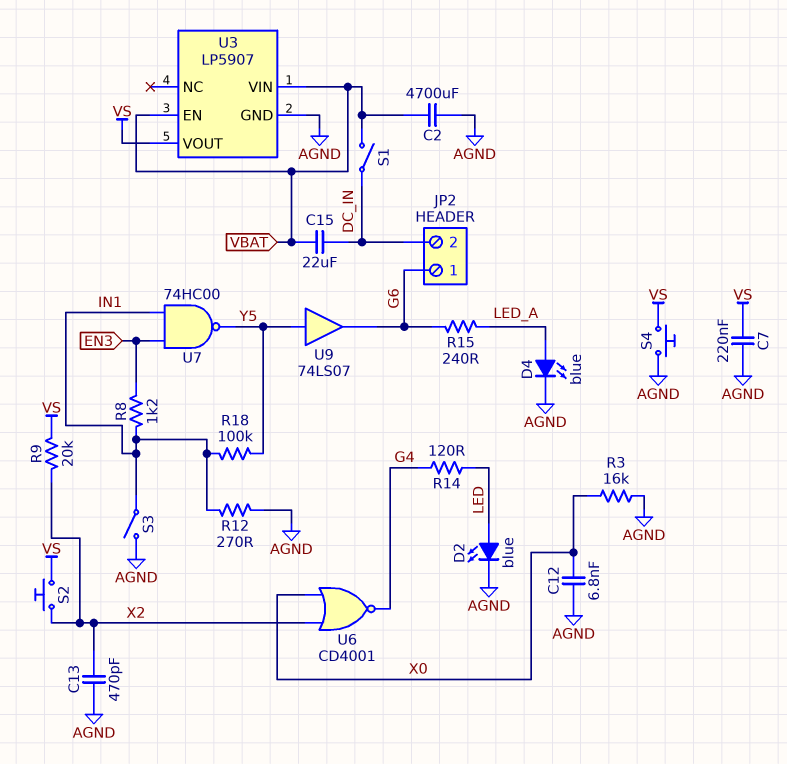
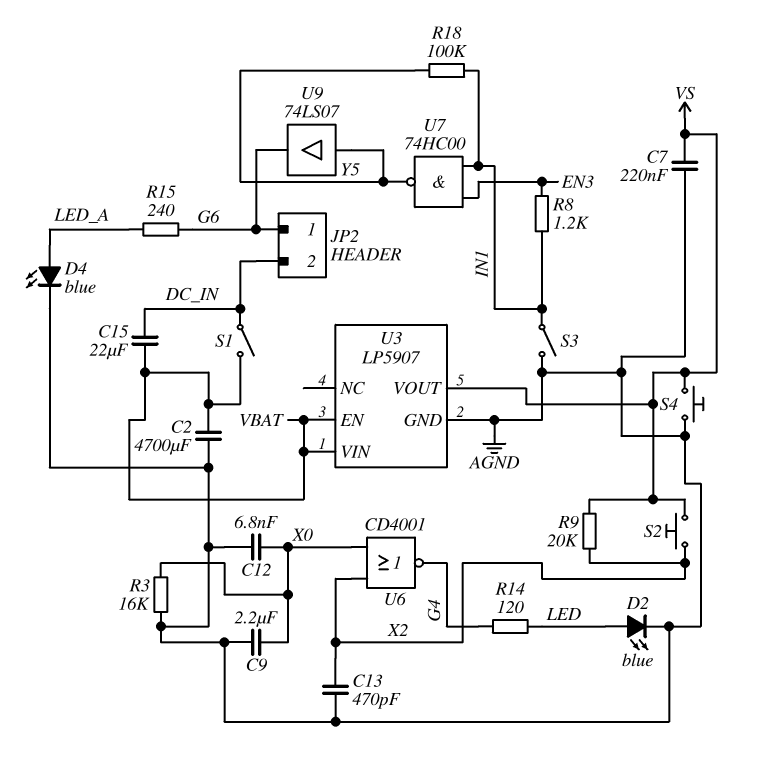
C9: none -> 2.2uF (AGND, X0)
R12: 270 (AGND, IN1) -> none

